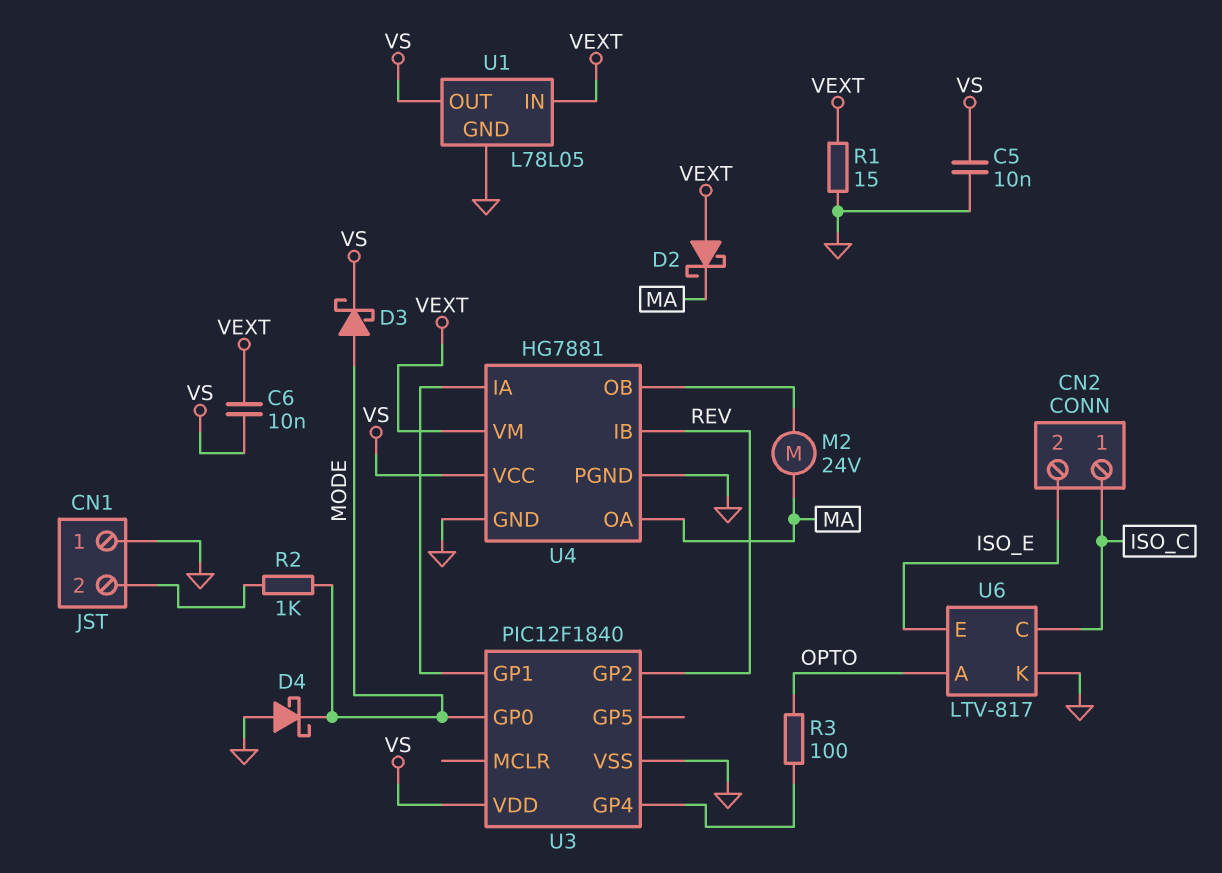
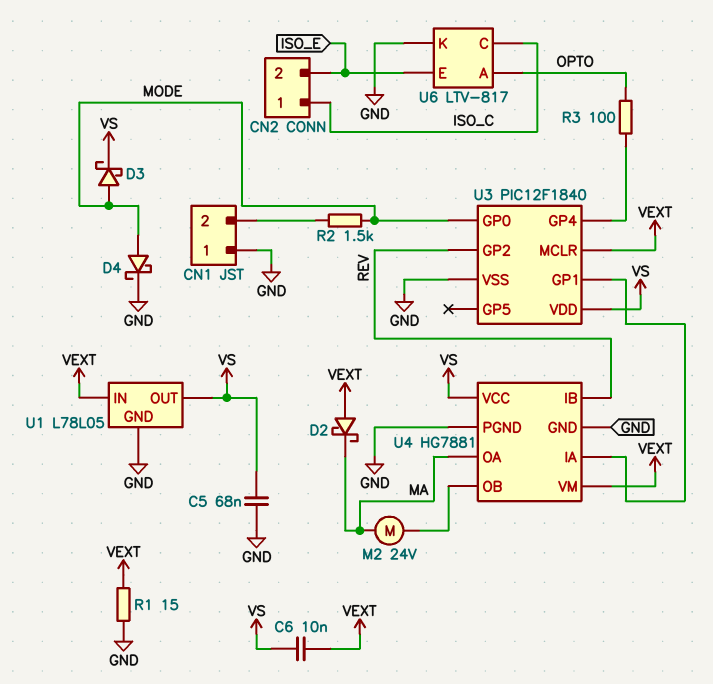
C5: 10nF (GND, VS) -> 68nF (GND, VS)
D4: schottky (A GND, K MODE) -> schottky (A MODE, K GND)
R2: 1k (CN1/2, MODE) -> 1.5k (CN1/2, MODE)
U3 pin MCLR: none -> VEXT

